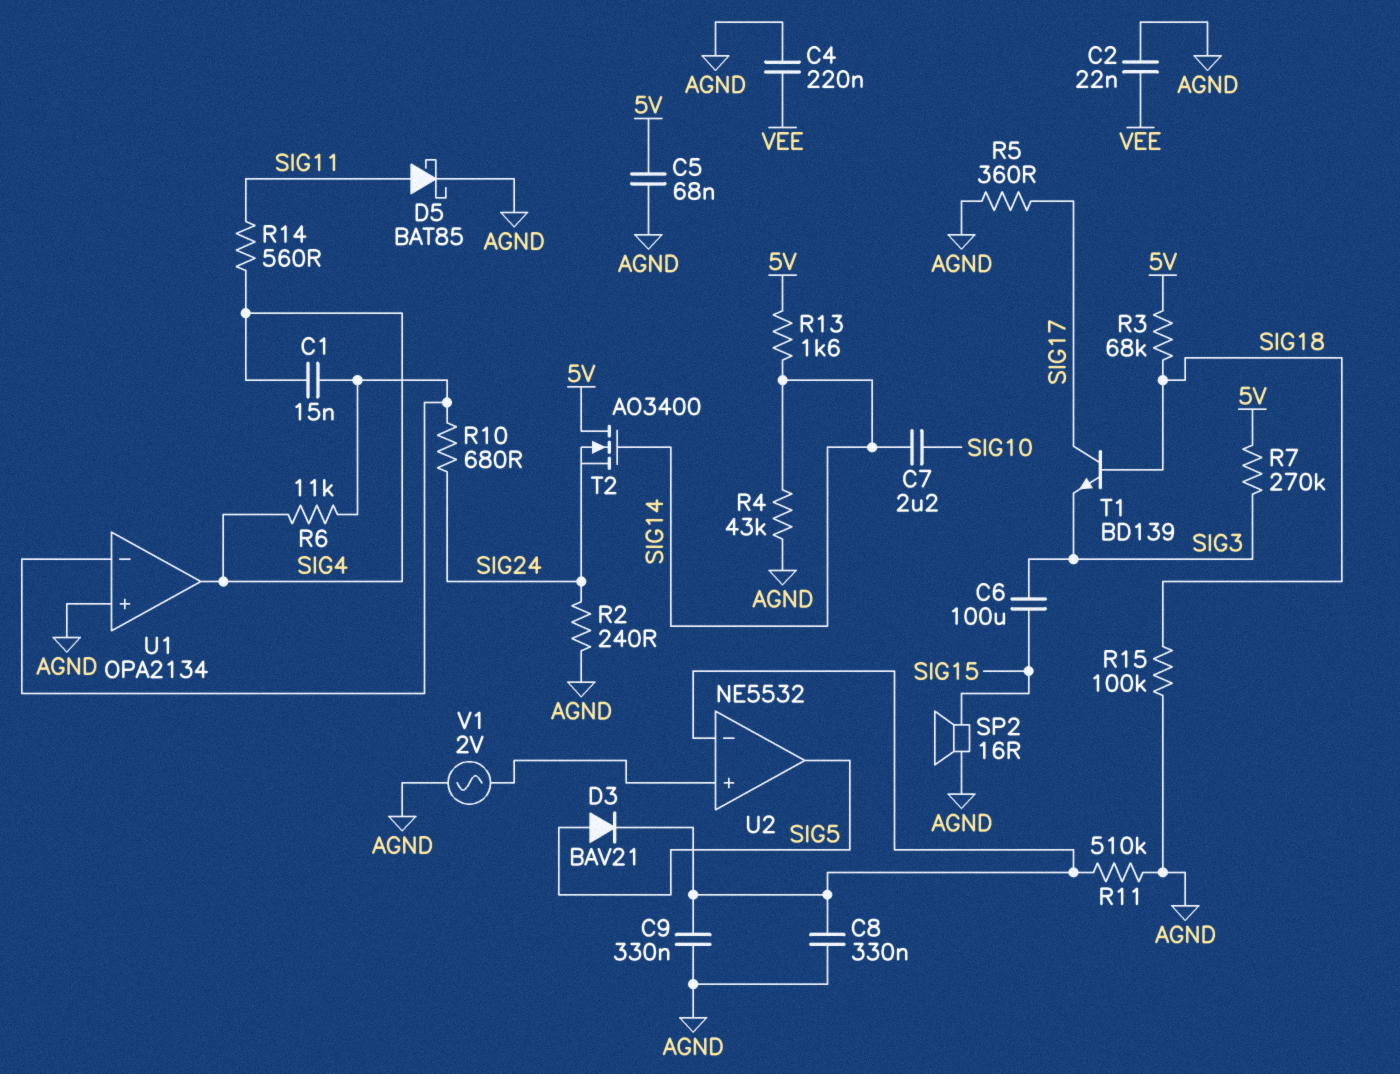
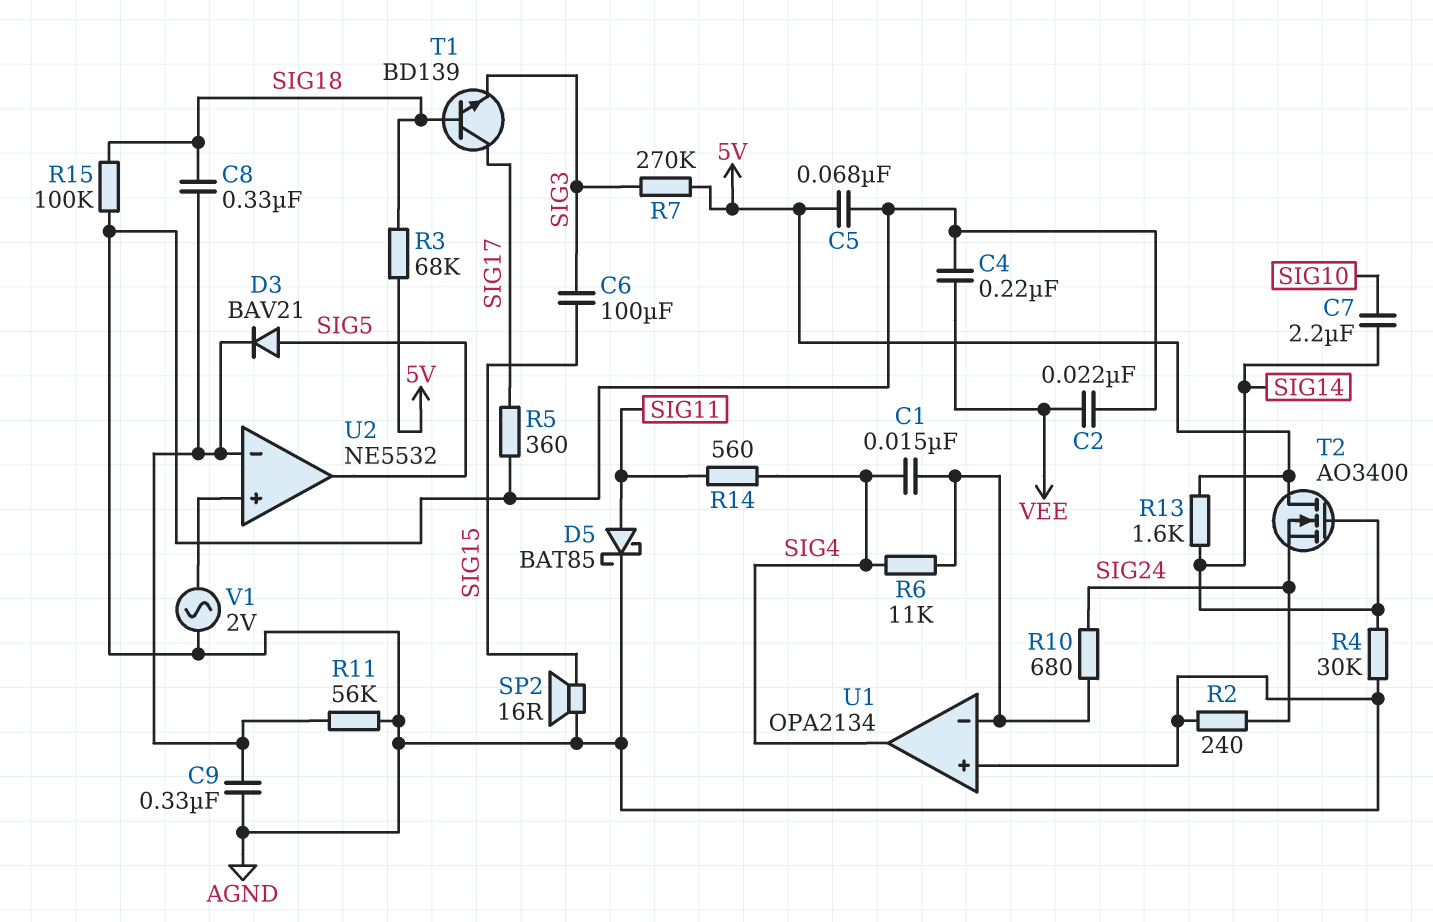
C8: 330nF (AGND, U2/in-) -> 330nF (SIG18, U2/in-)
R4: 43k (AGND, SIG14) -> 30k (AGND, SIG14)
R11: 510k (AGND, U2/in-) -> 56k (AGND, U2/in-)

